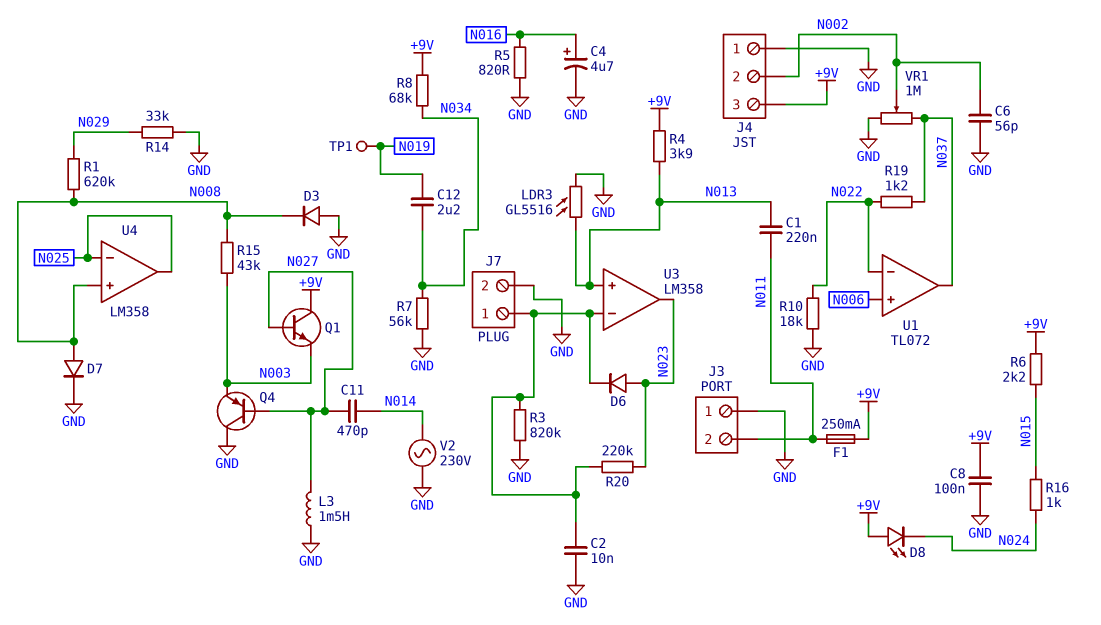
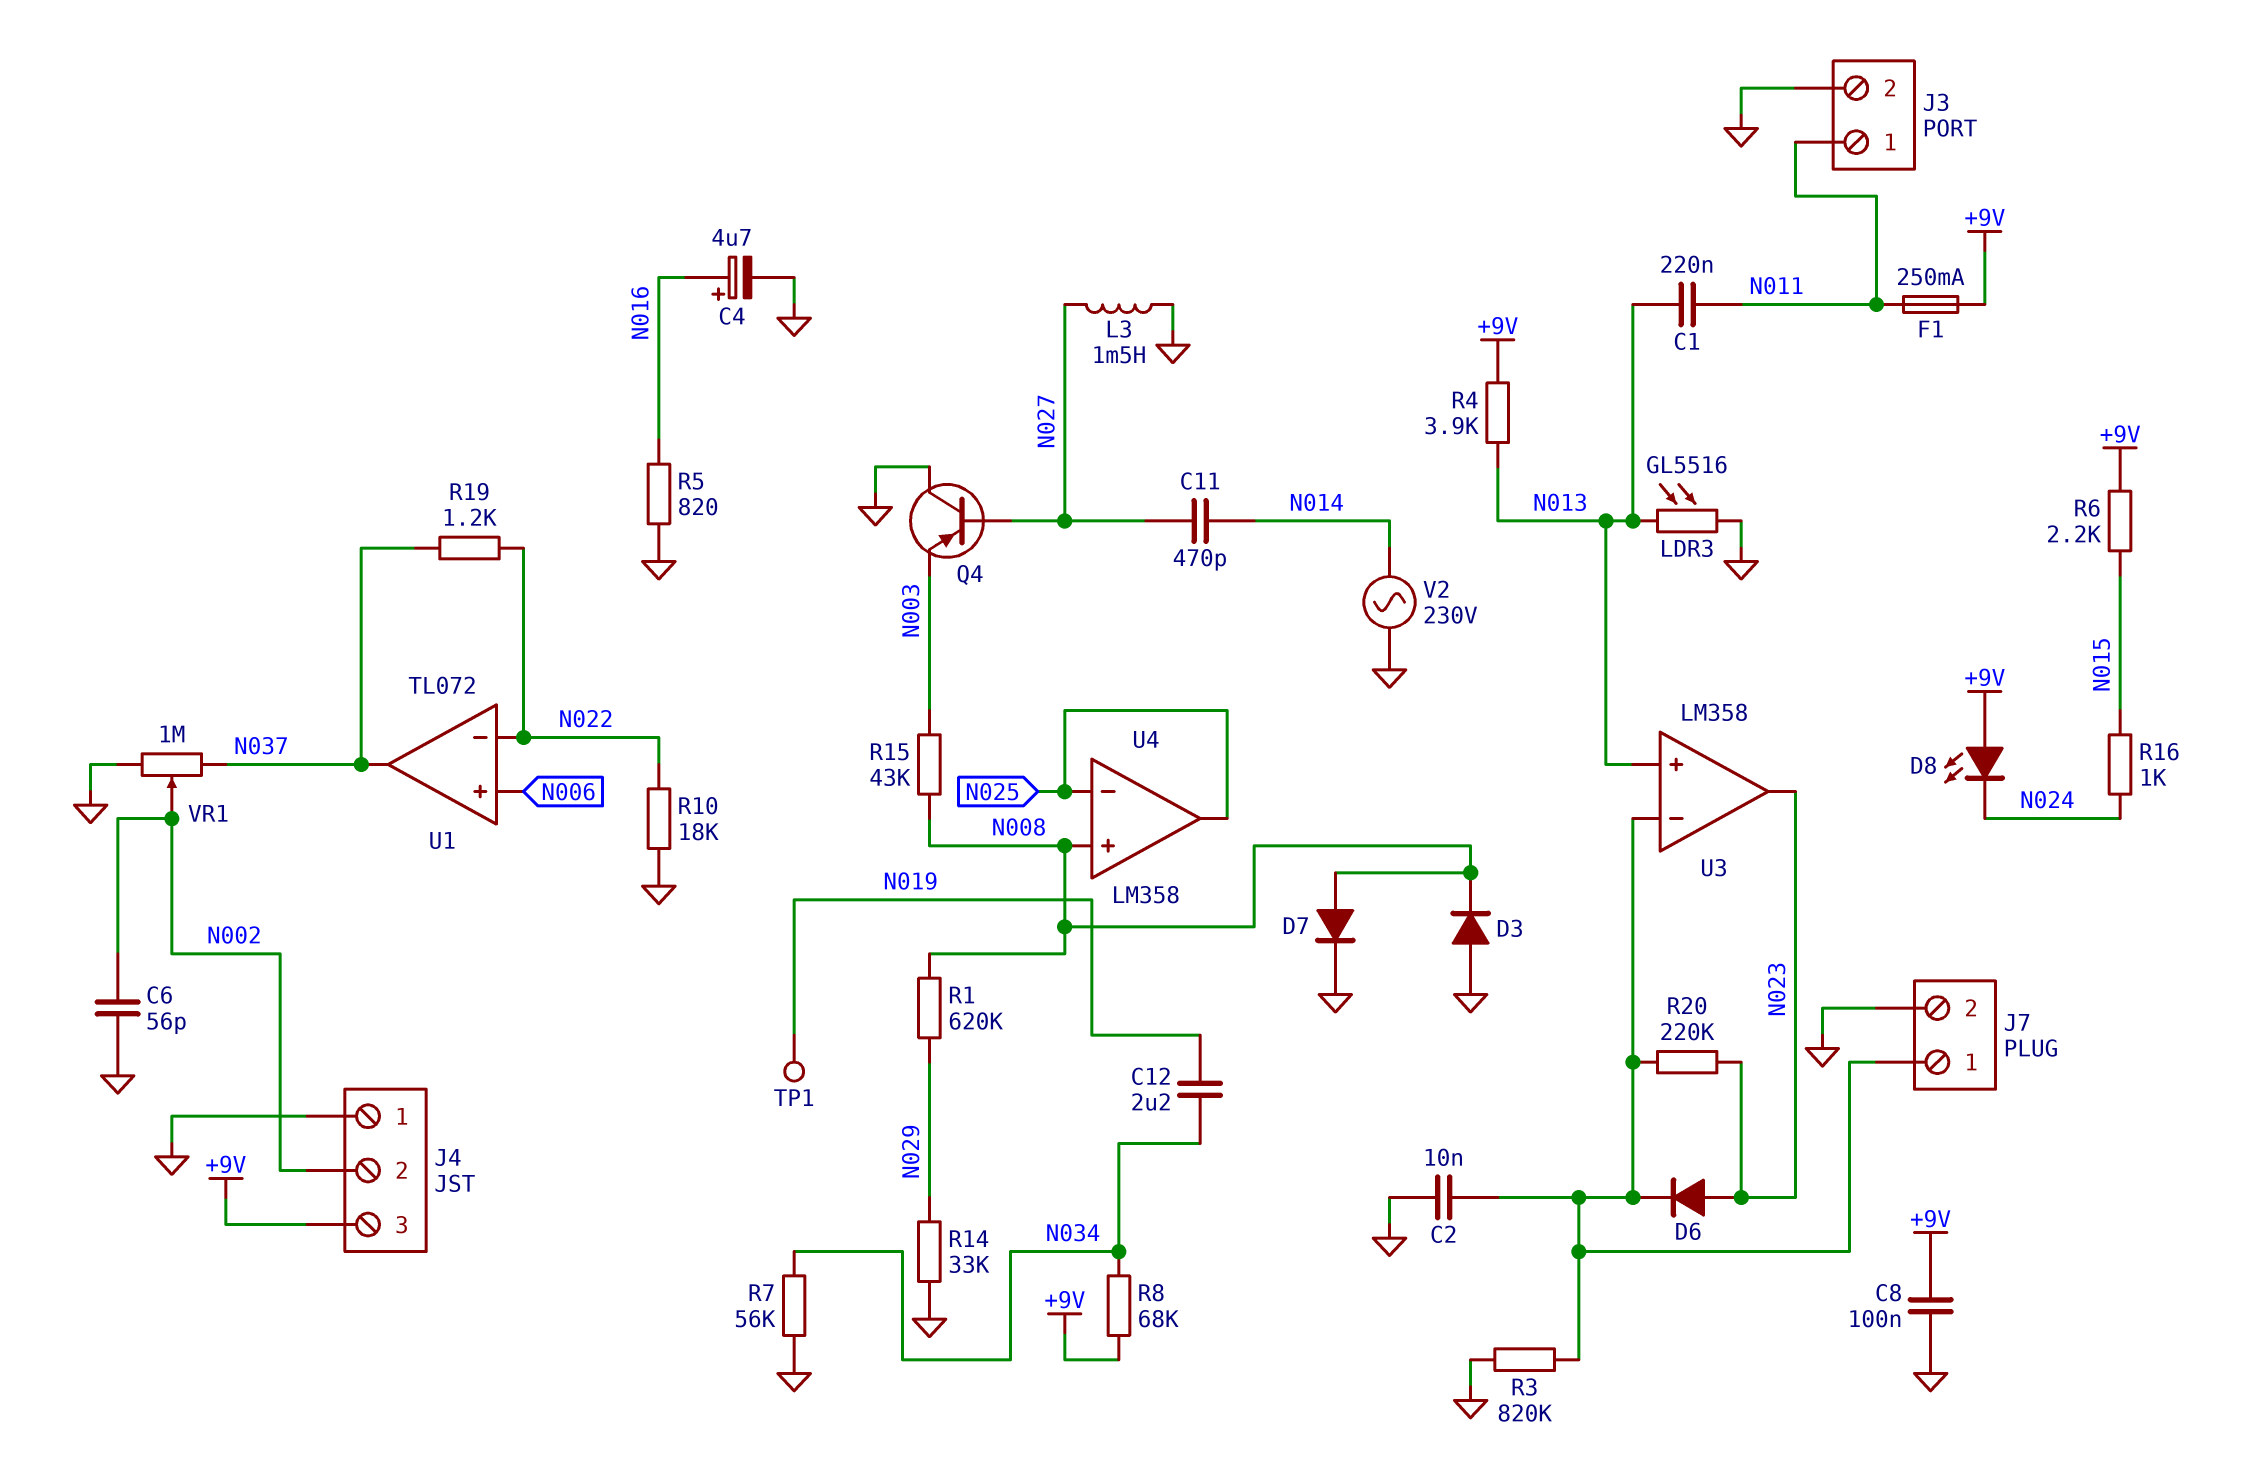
J3 pin 1: GND -> N011
J3 pin 2: N011 -> GND
Q1: NPN (B N027, C +9V, E N003) -> none

